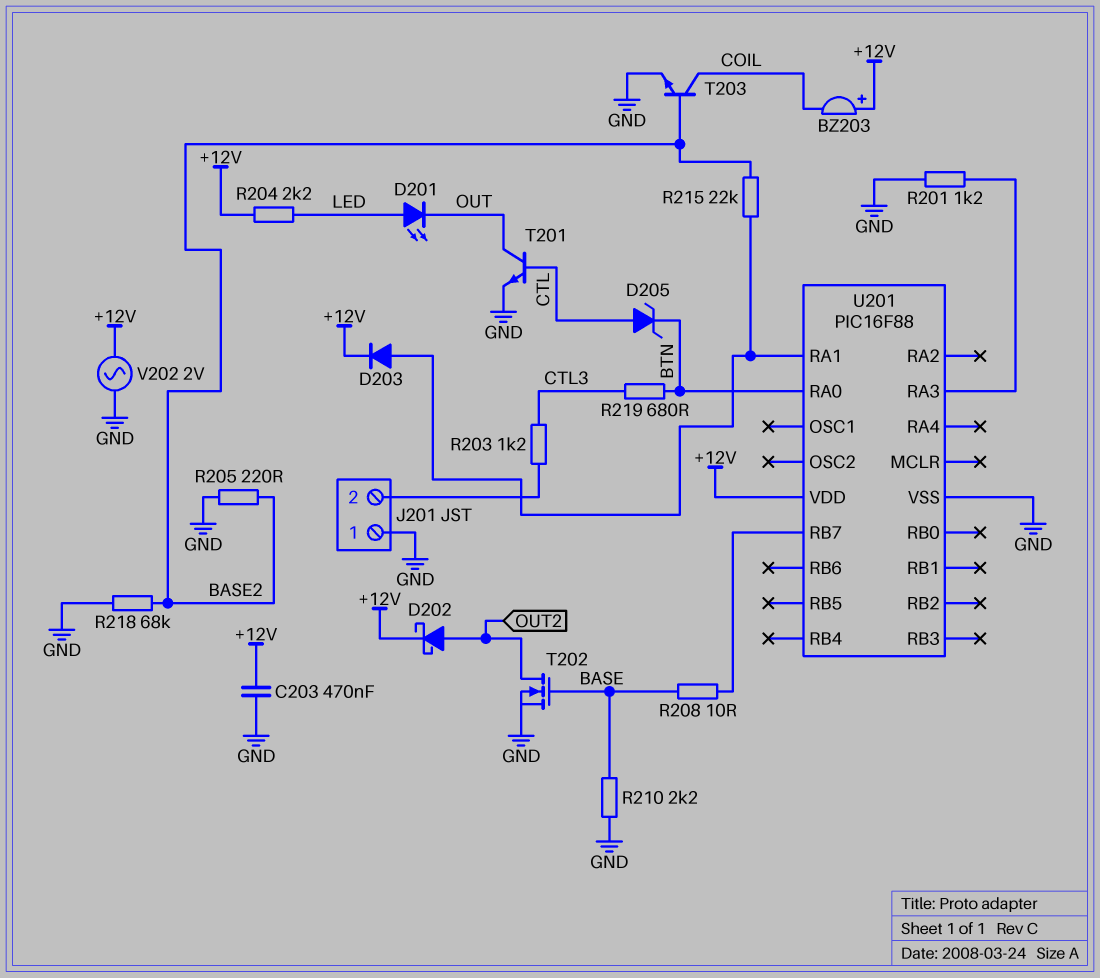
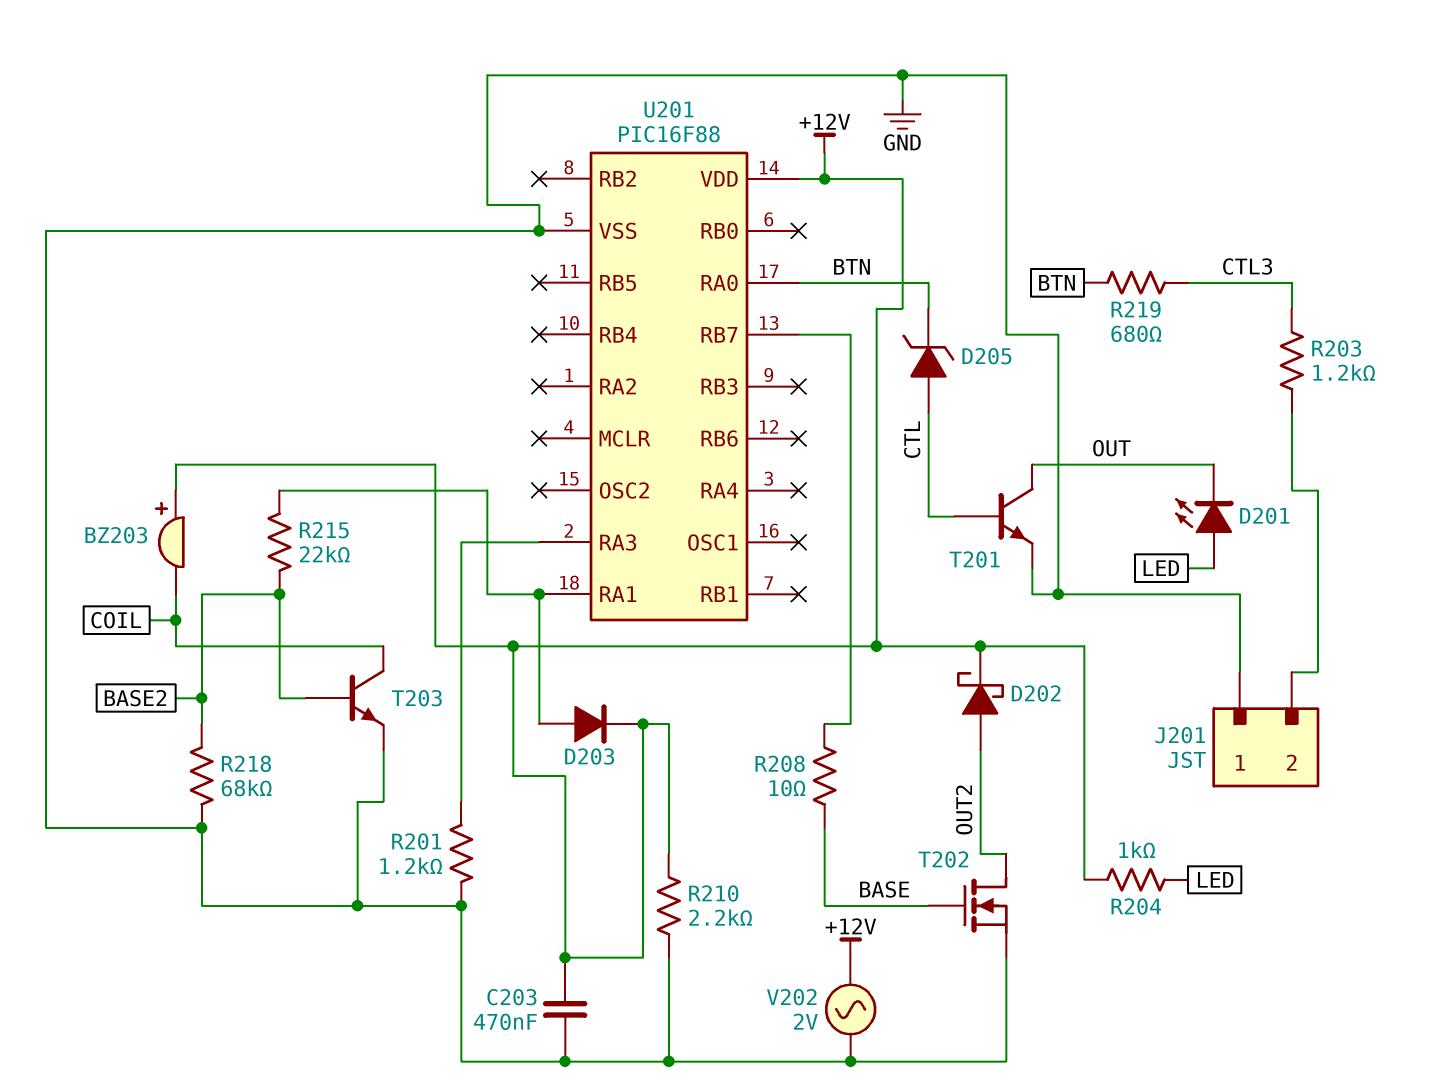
R204: 2.2k (+12V, LED) -> 1k (+12V, LED)
R205: 220 (BASE2, GND) -> none
R210: 2.2k (BASE, GND) -> 2.2k (+12V, GND)

